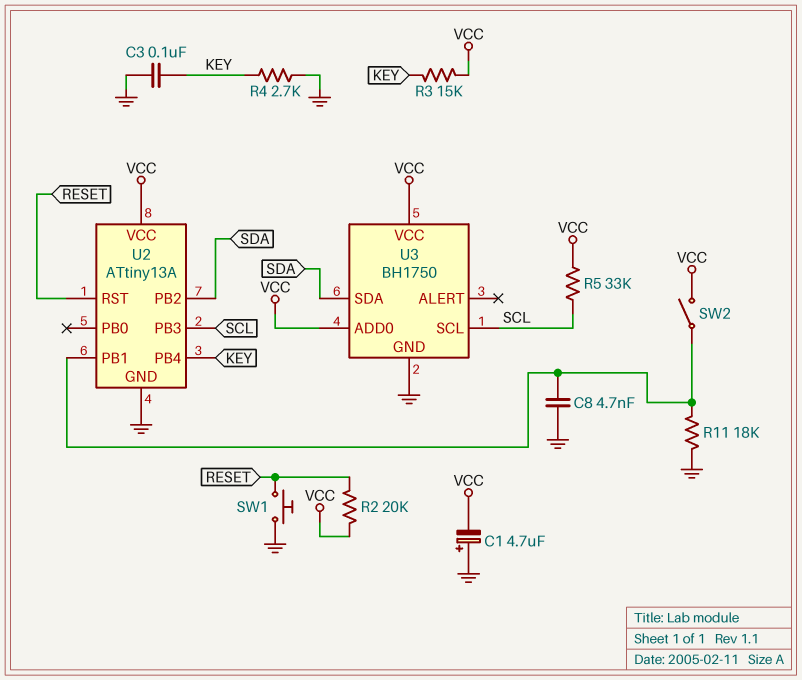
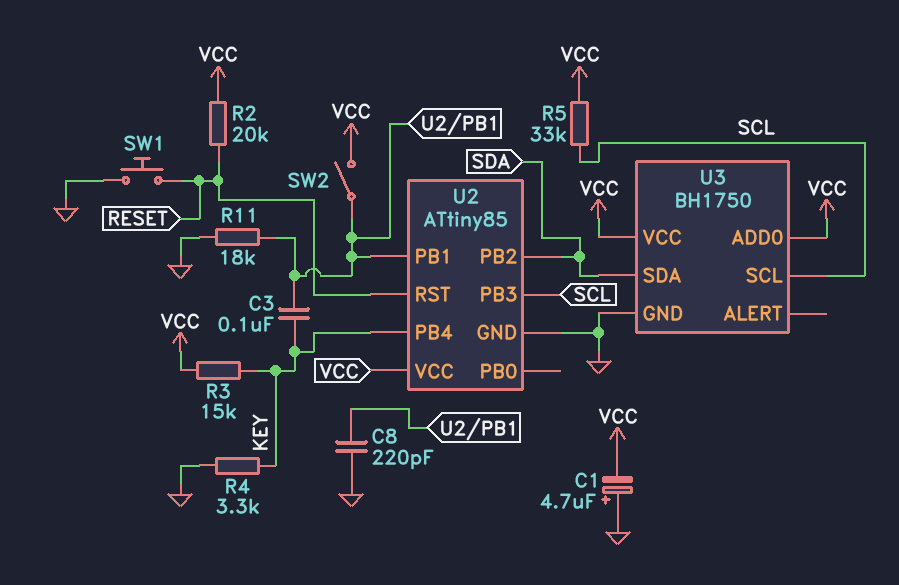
C3: 100nF (GND, KEY) -> 100nF (KEY, U2/PB1)
C8: 4.7nF (GND, U2/PB1) -> 220pF (GND, U2/PB1)
R4: 2.7k (GND, KEY) -> 3.3k (GND, KEY)
U2: ATtiny13A -> ATtiny85

